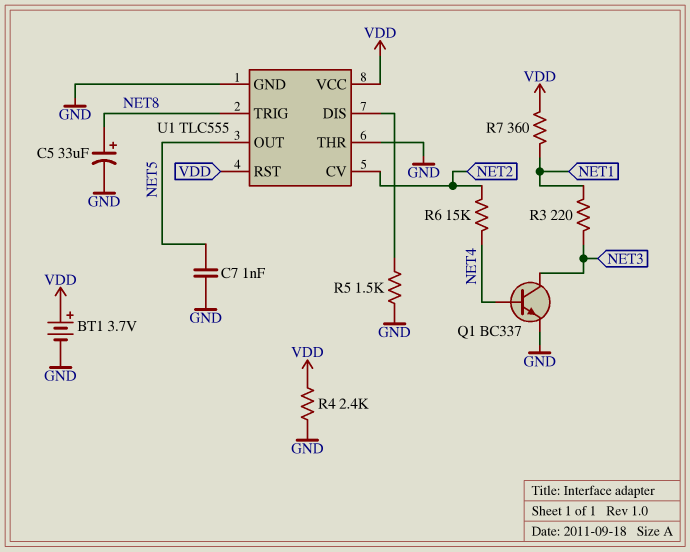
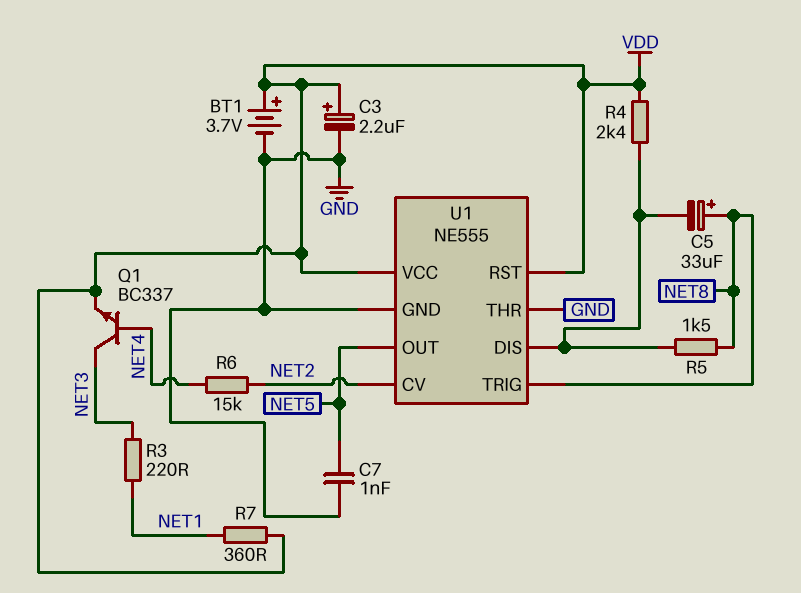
C3: none -> 2.2uF (plus VDD, minus GND)
C5: 33uF (plus NET8, minus GND) -> 33uF (plus NET8, minus U1/DIS)
Q1: NPN BC337 (B NET4, C NET3, E GND) -> NPN BC337 (B NET4, C NET3, E VDD)
R4: 2.4k (GND, VDD) -> 2.4k (U1/DIS, VDD)
R5: 1.5k (GND, U1/DIS) -> 1.5k (NET8, U1/DIS)
U1: TLC555 -> NE555

